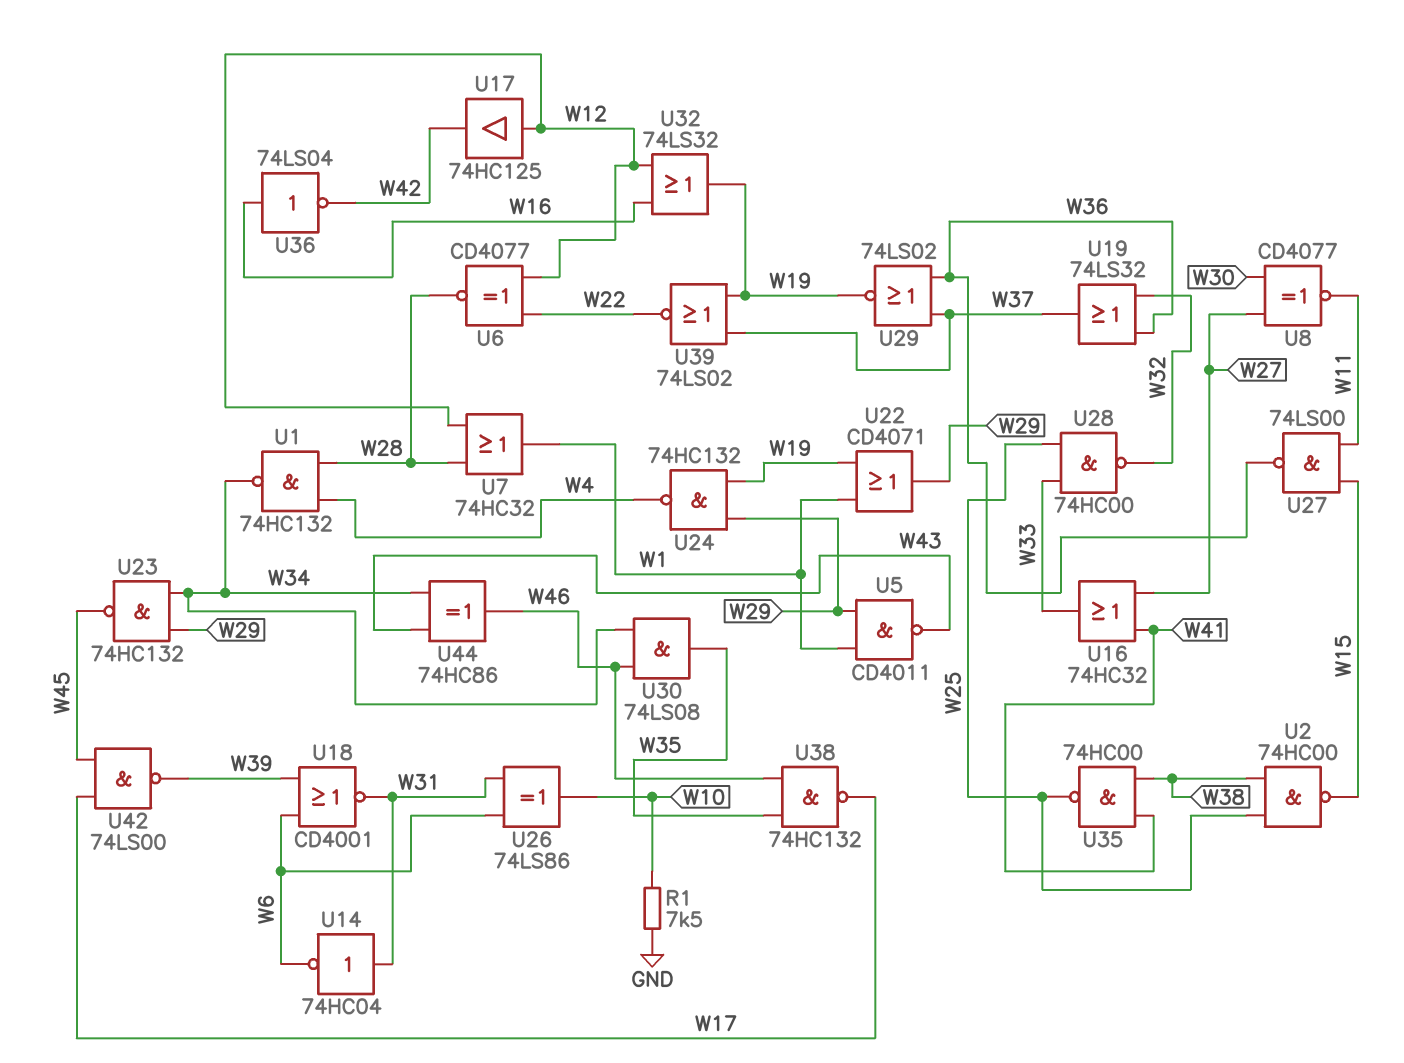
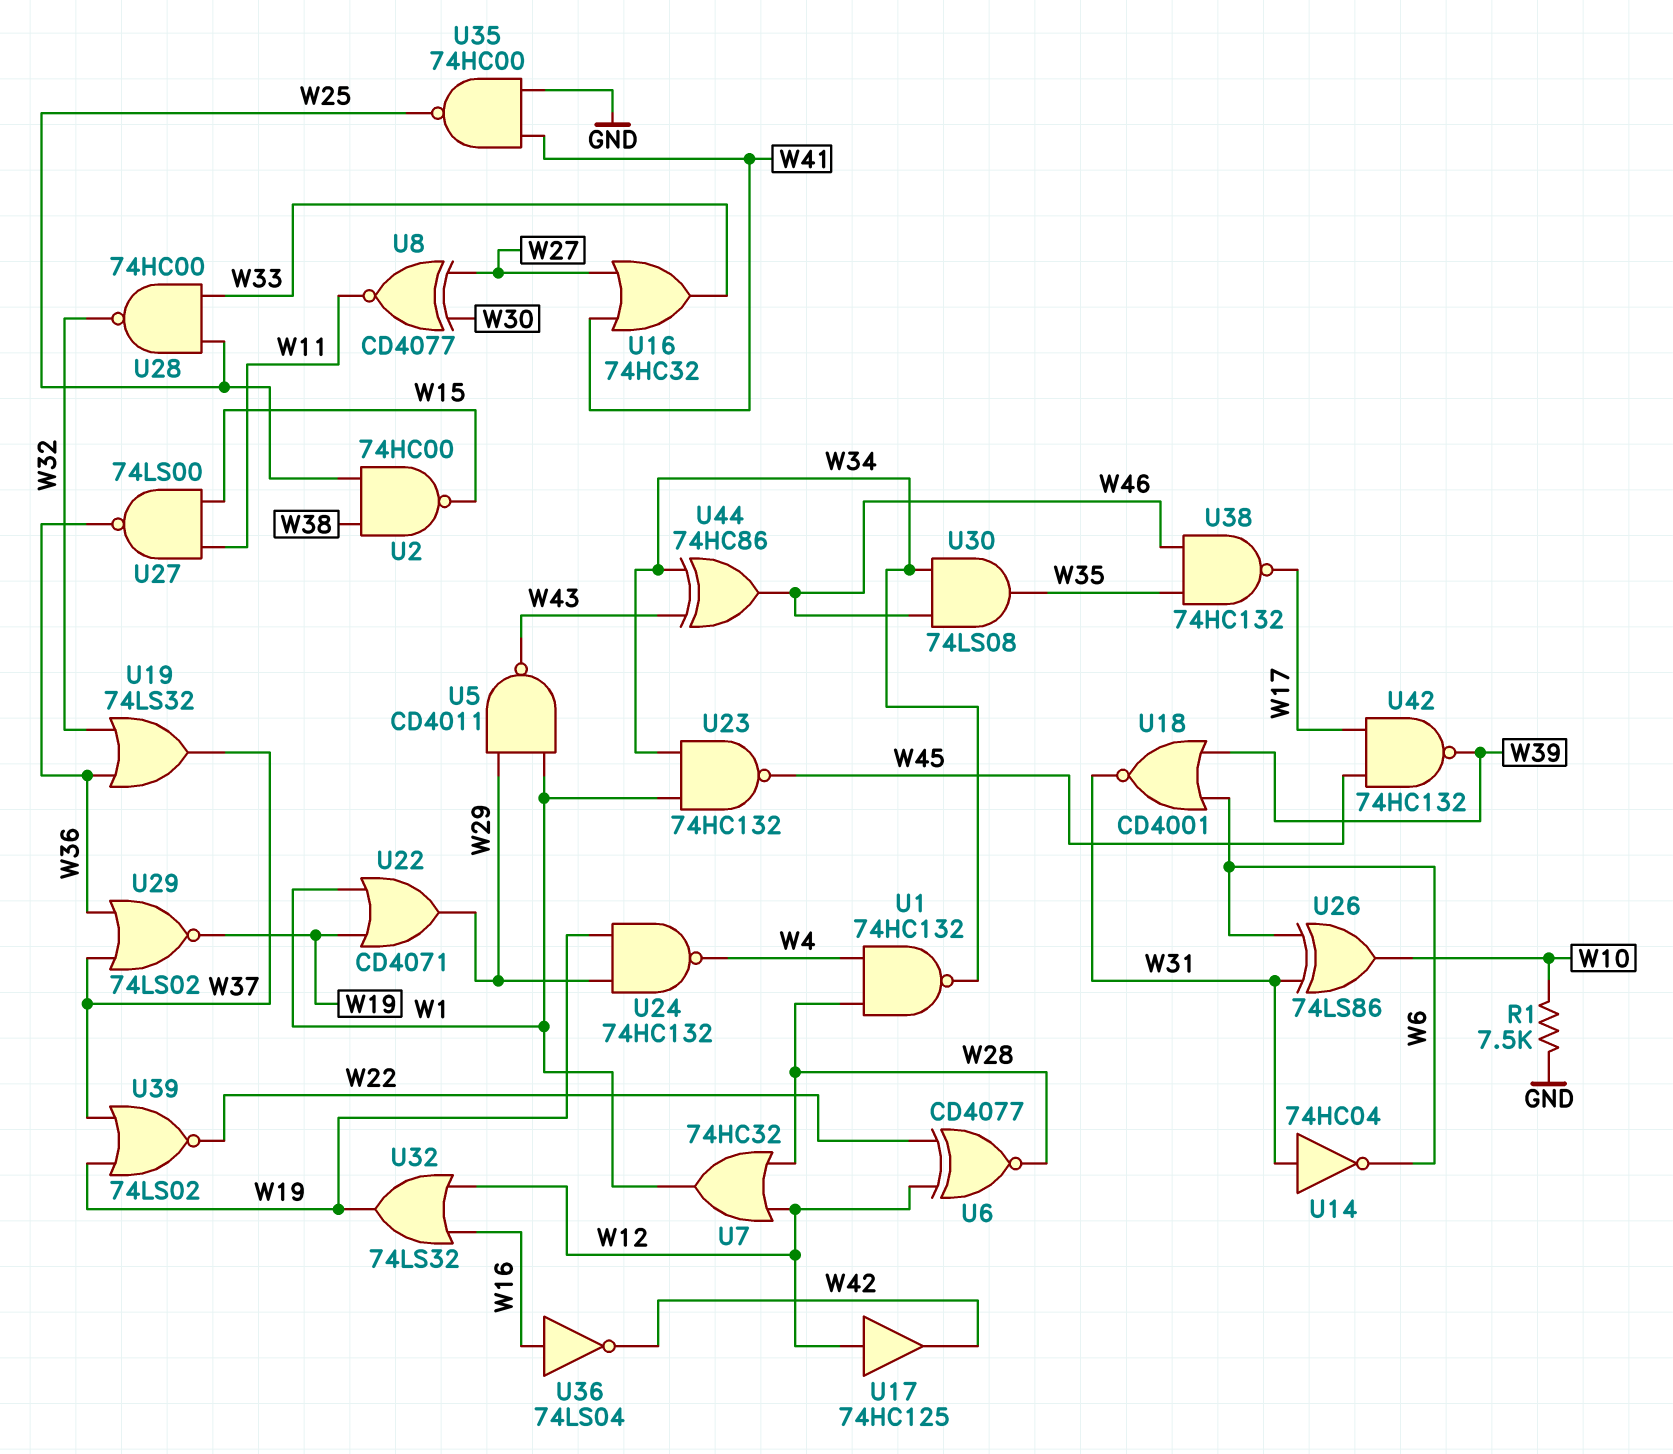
U23: NAND 74HC132 (in W29, in W34, out W45) -> NAND 74HC132 (in W1, in W34, out W45)
U35: NAND 74HC00 (in W38, in W41, out W25) -> NAND 74HC00 (in GND, in W41, out W25)
U42: NAND 74LS00 (in W17, in W45, out W39) -> NAND 74HC132 (in W17, in W45, out W39)

